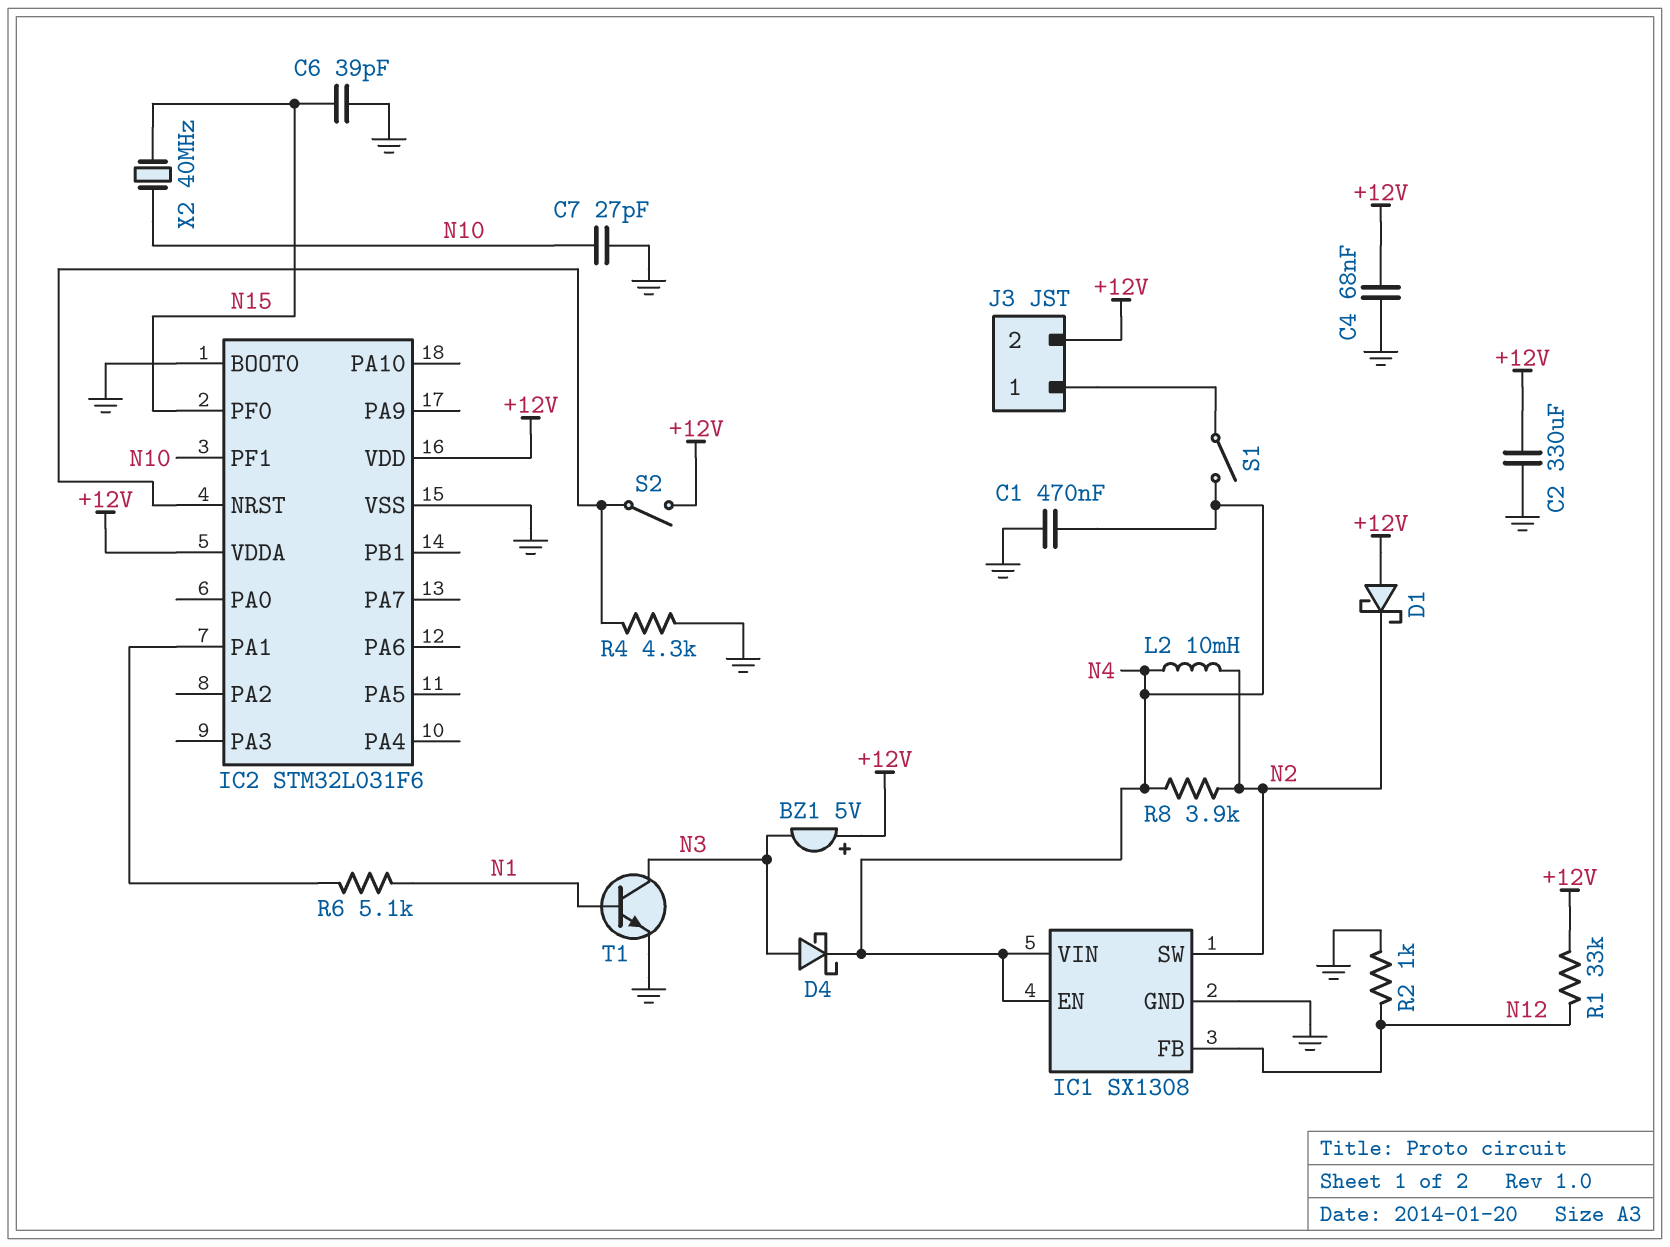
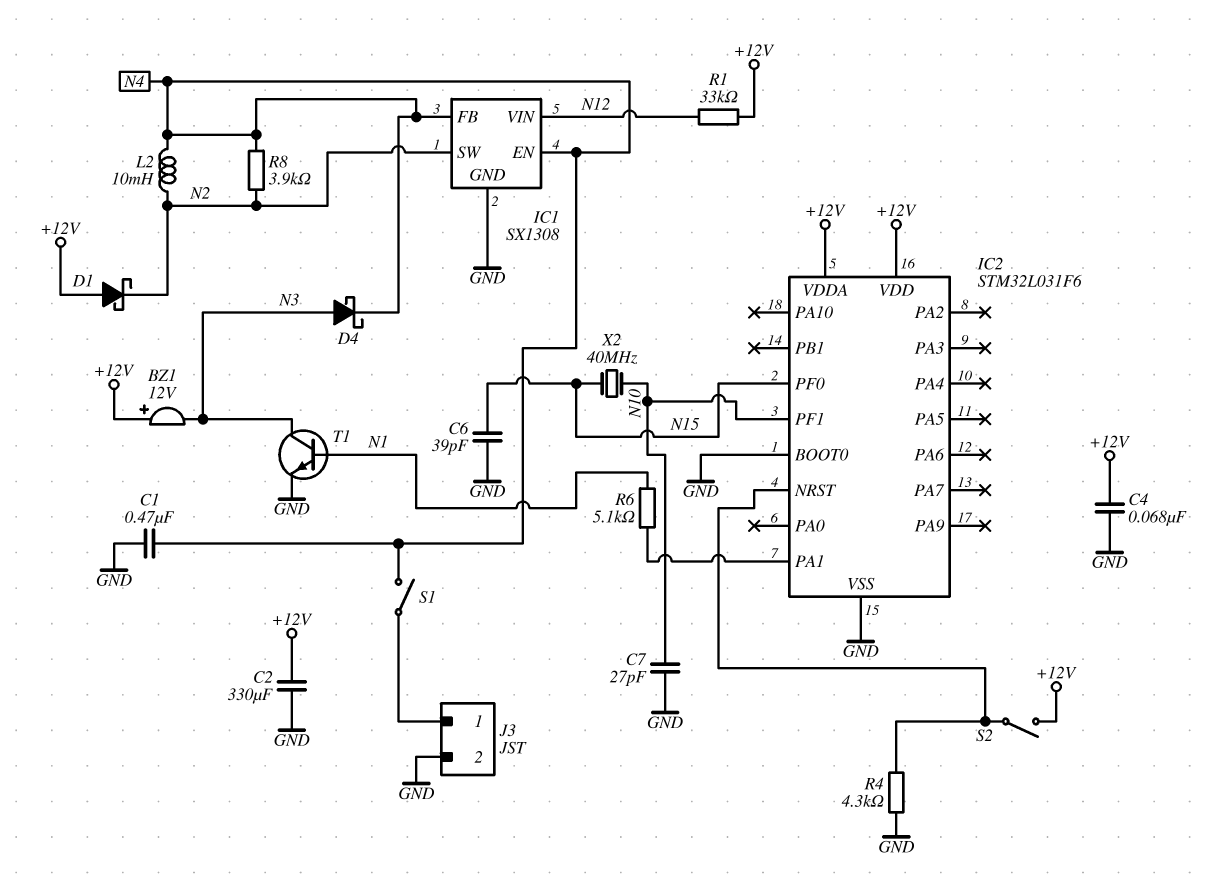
BZ1: buzzer 5V (plus +12V, minus N3) -> buzzer 12V (plus +12V, minus N3)
IC1 pin FB: N12 -> N4
IC1 pin VIN: N4 -> N12
J3 pin 2: +12V -> GND
R2: 1k (GND, N12) -> none

